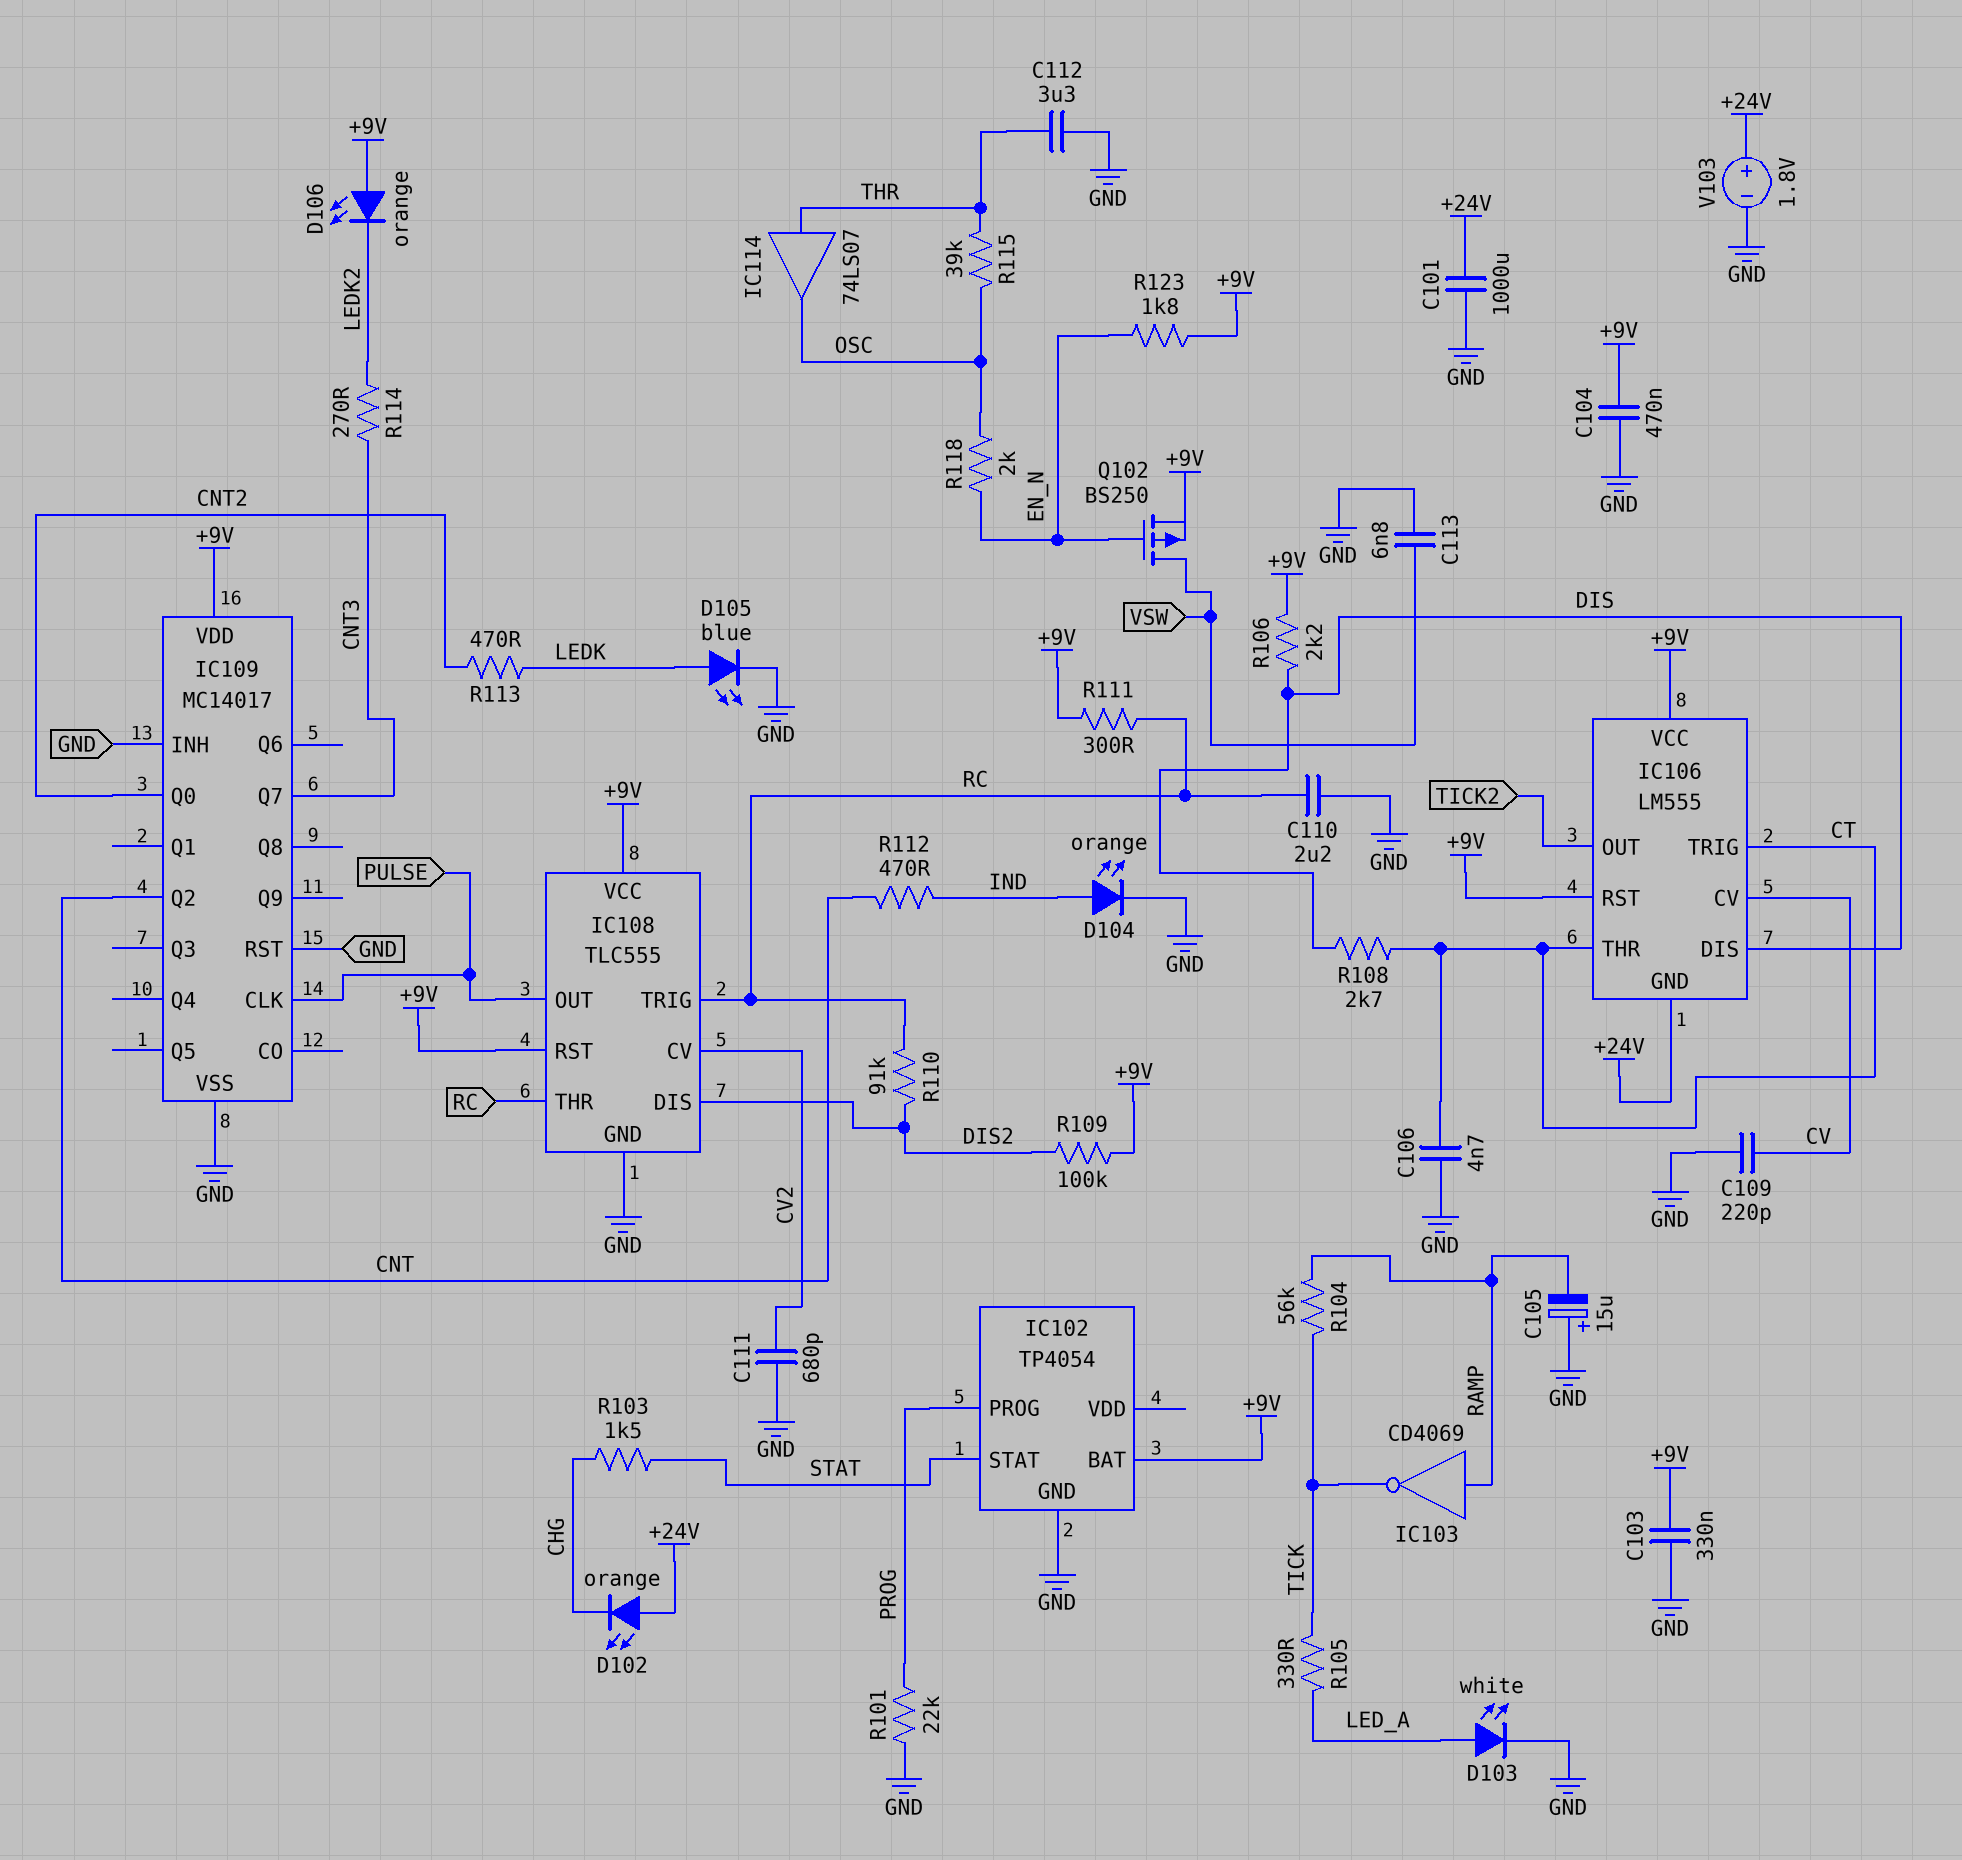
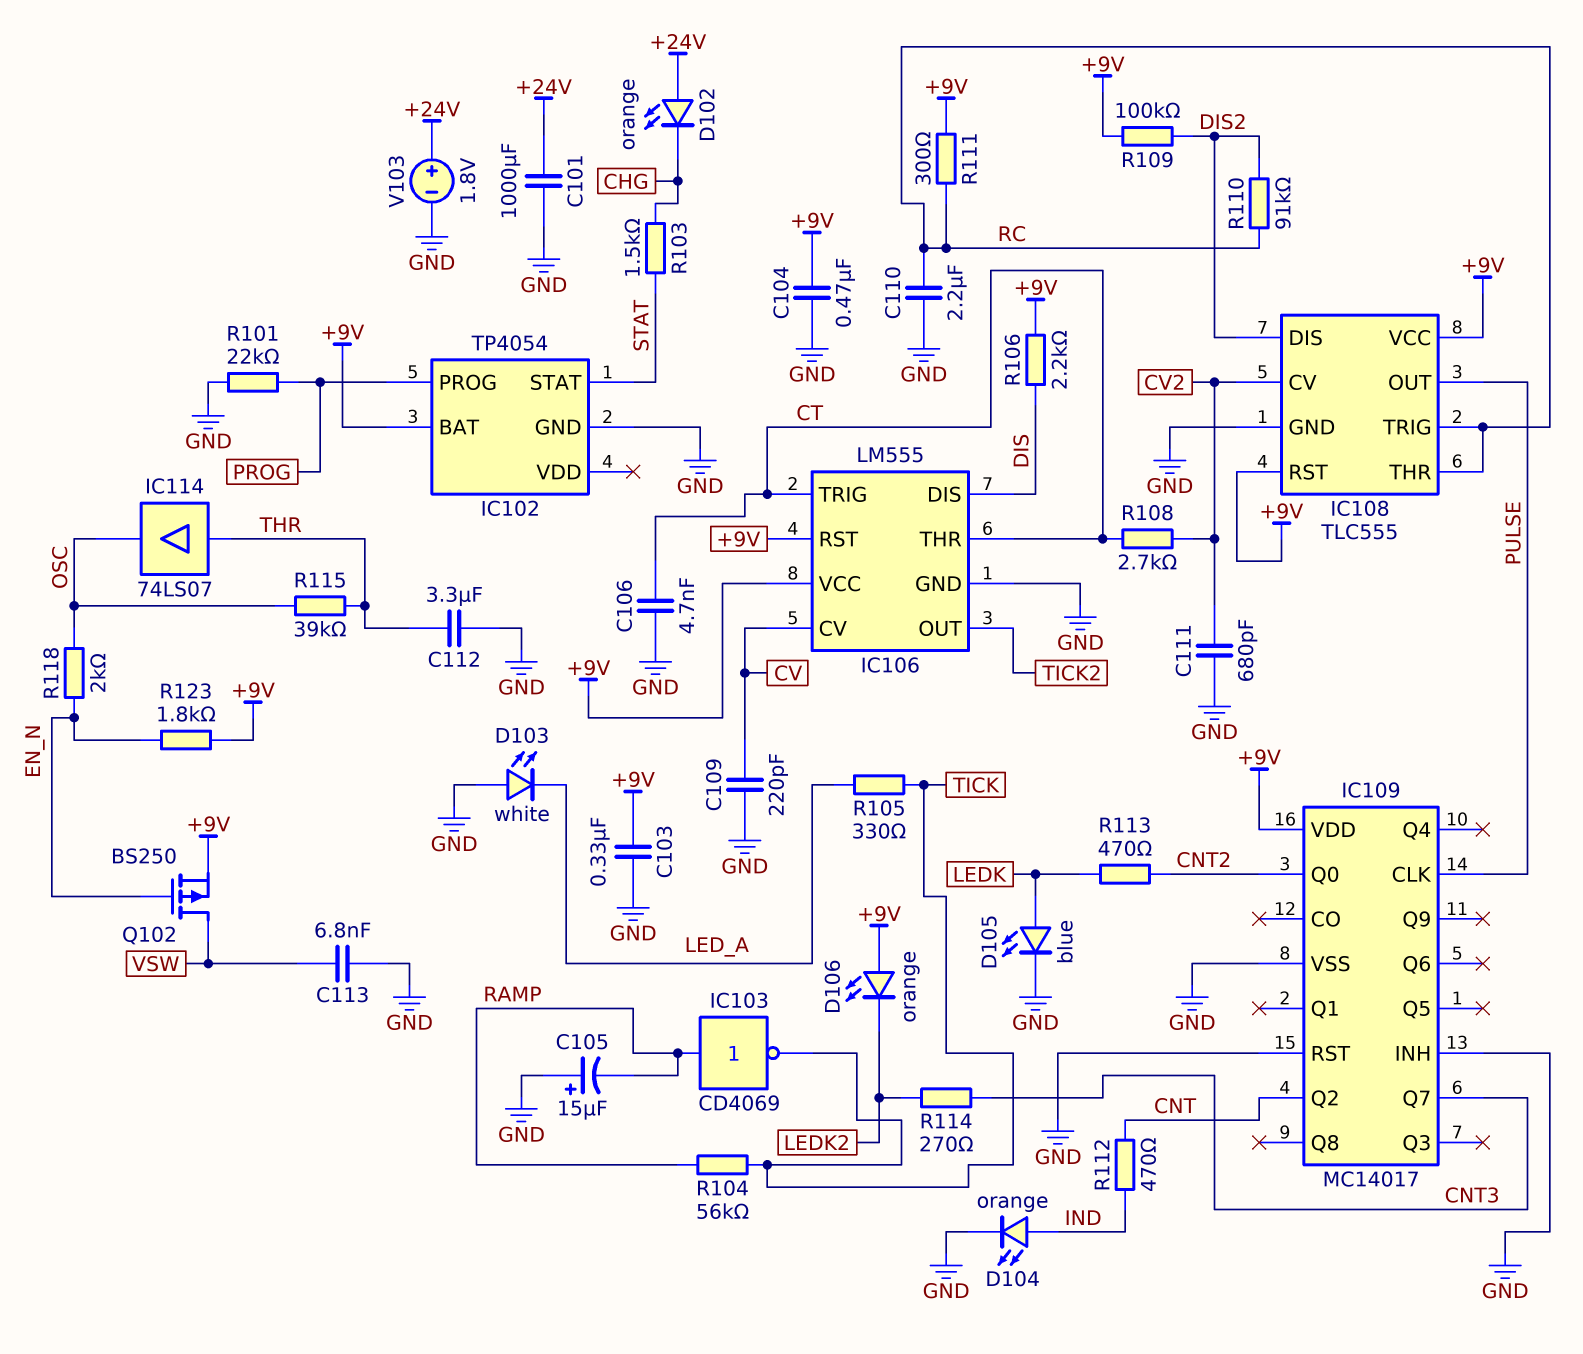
D103: LED white (A LED_A, K GND) -> LED white (A GND, K LED_A)
IC106 pin GND: +24V -> GND
R108: 2.7k (CT, DIS) -> 2.7k (CT, CV2)

